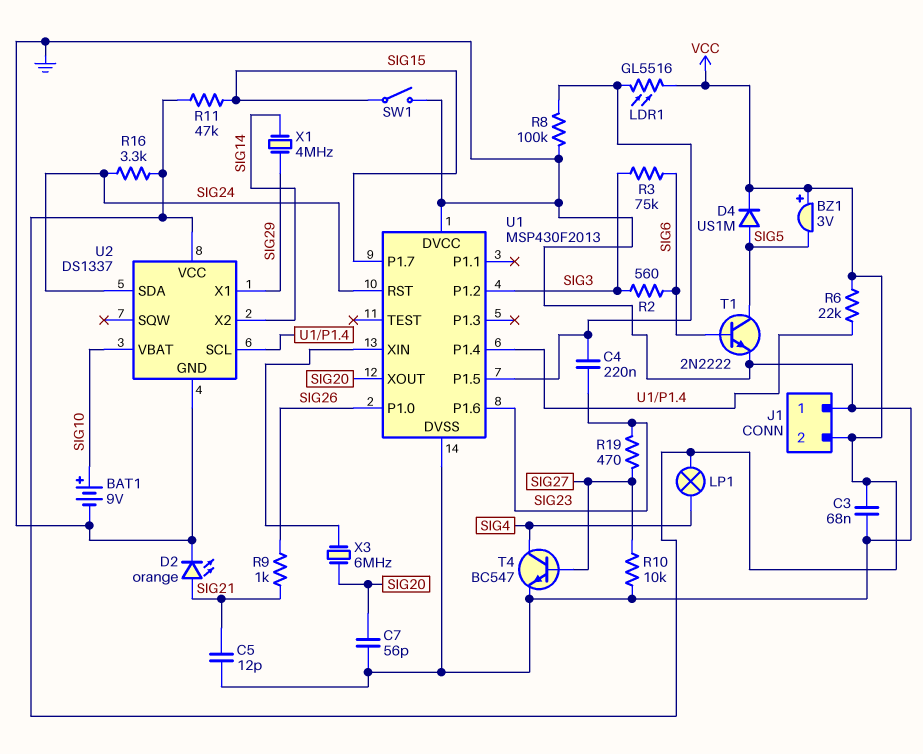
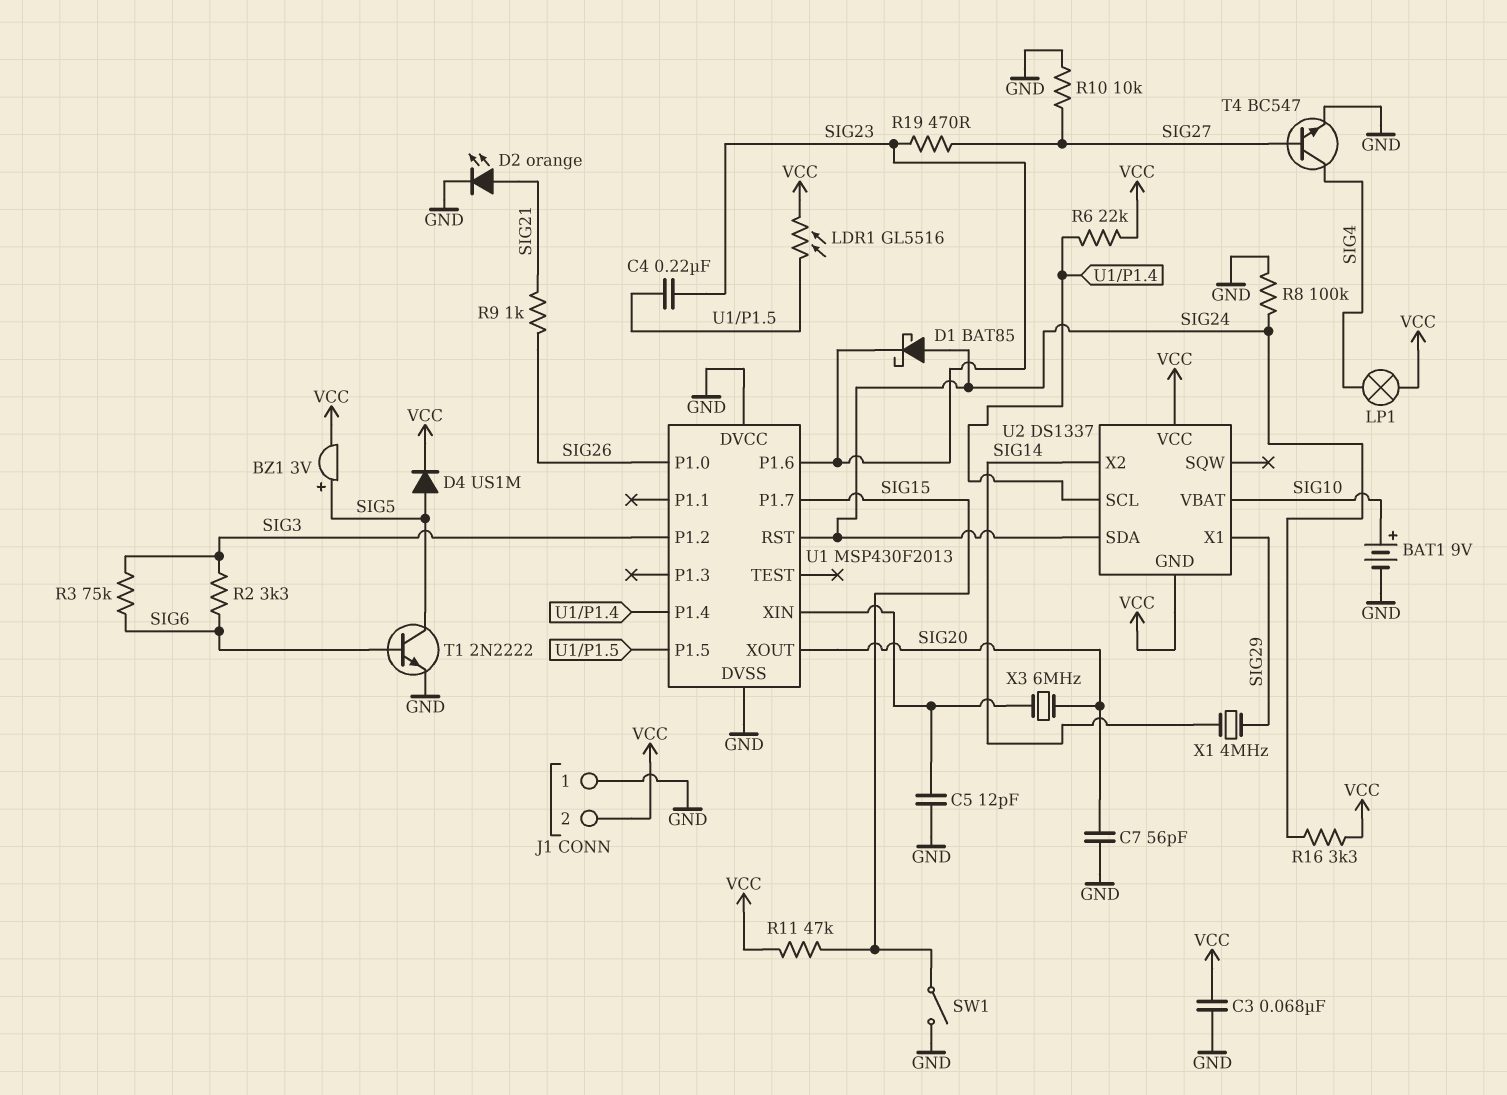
BZ1: buzzer 3V (plus VCC, minus SIG5) -> buzzer 3V (plus SIG5, minus VCC)
C5: 12pF (GND, SIG21) -> 12pF (GND, U1/XIN)
D1: none -> schottky BAT85 (A SIG24, K SIG23)
R2: 560 (SIG3, SIG6) -> 3.3k (SIG3, SIG6)
R8: 100k (GND, U1/P1.5) -> 100k (GND, SIG24)
U2 pin GND: GND -> VCC

